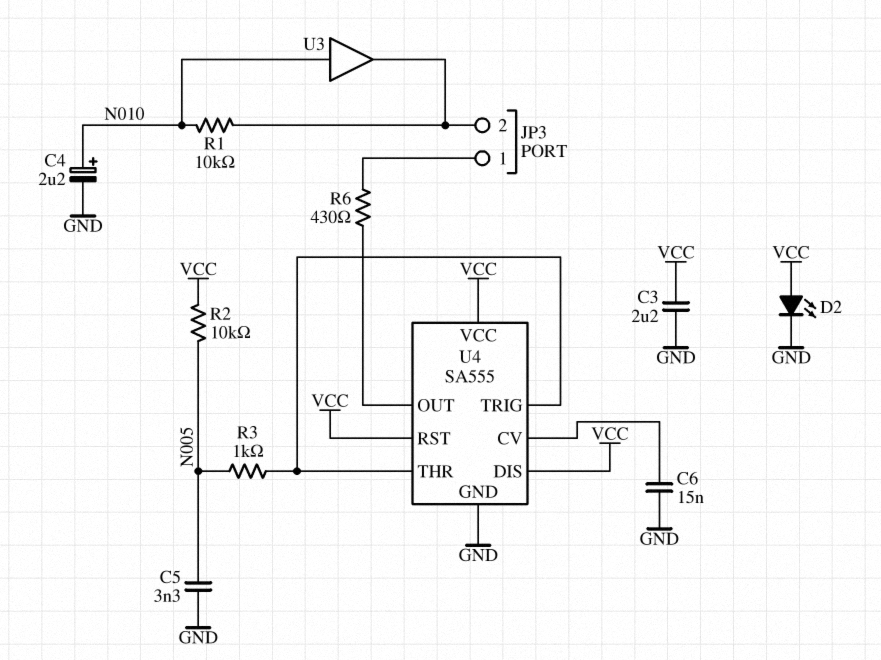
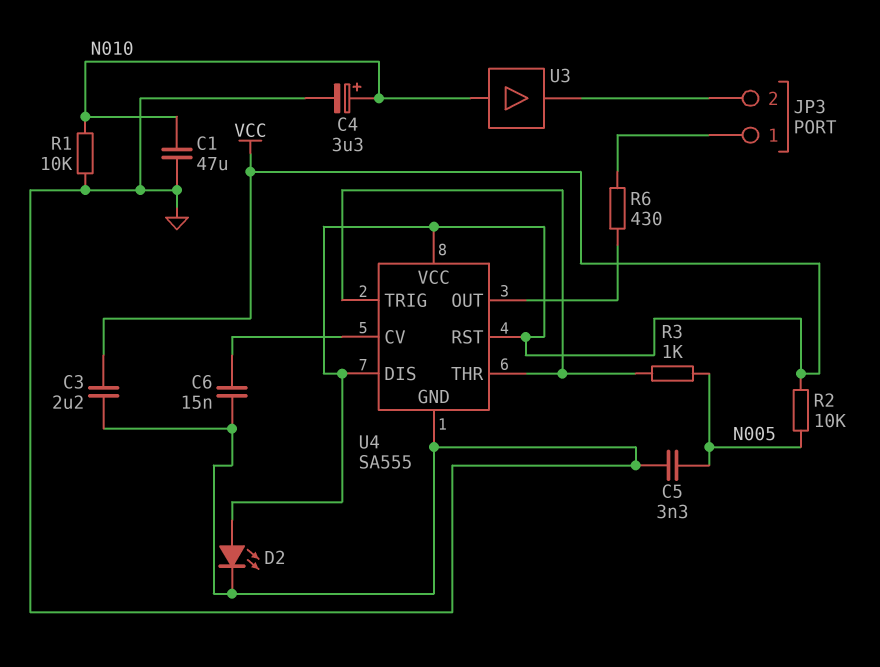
C1: none -> 47uF (GND, N010)
C4: 2.2uF (plus N010, minus GND) -> 3.3uF (plus N010, minus GND)
R1: 10k (JP3/2, N010) -> 10k (GND, N010)

